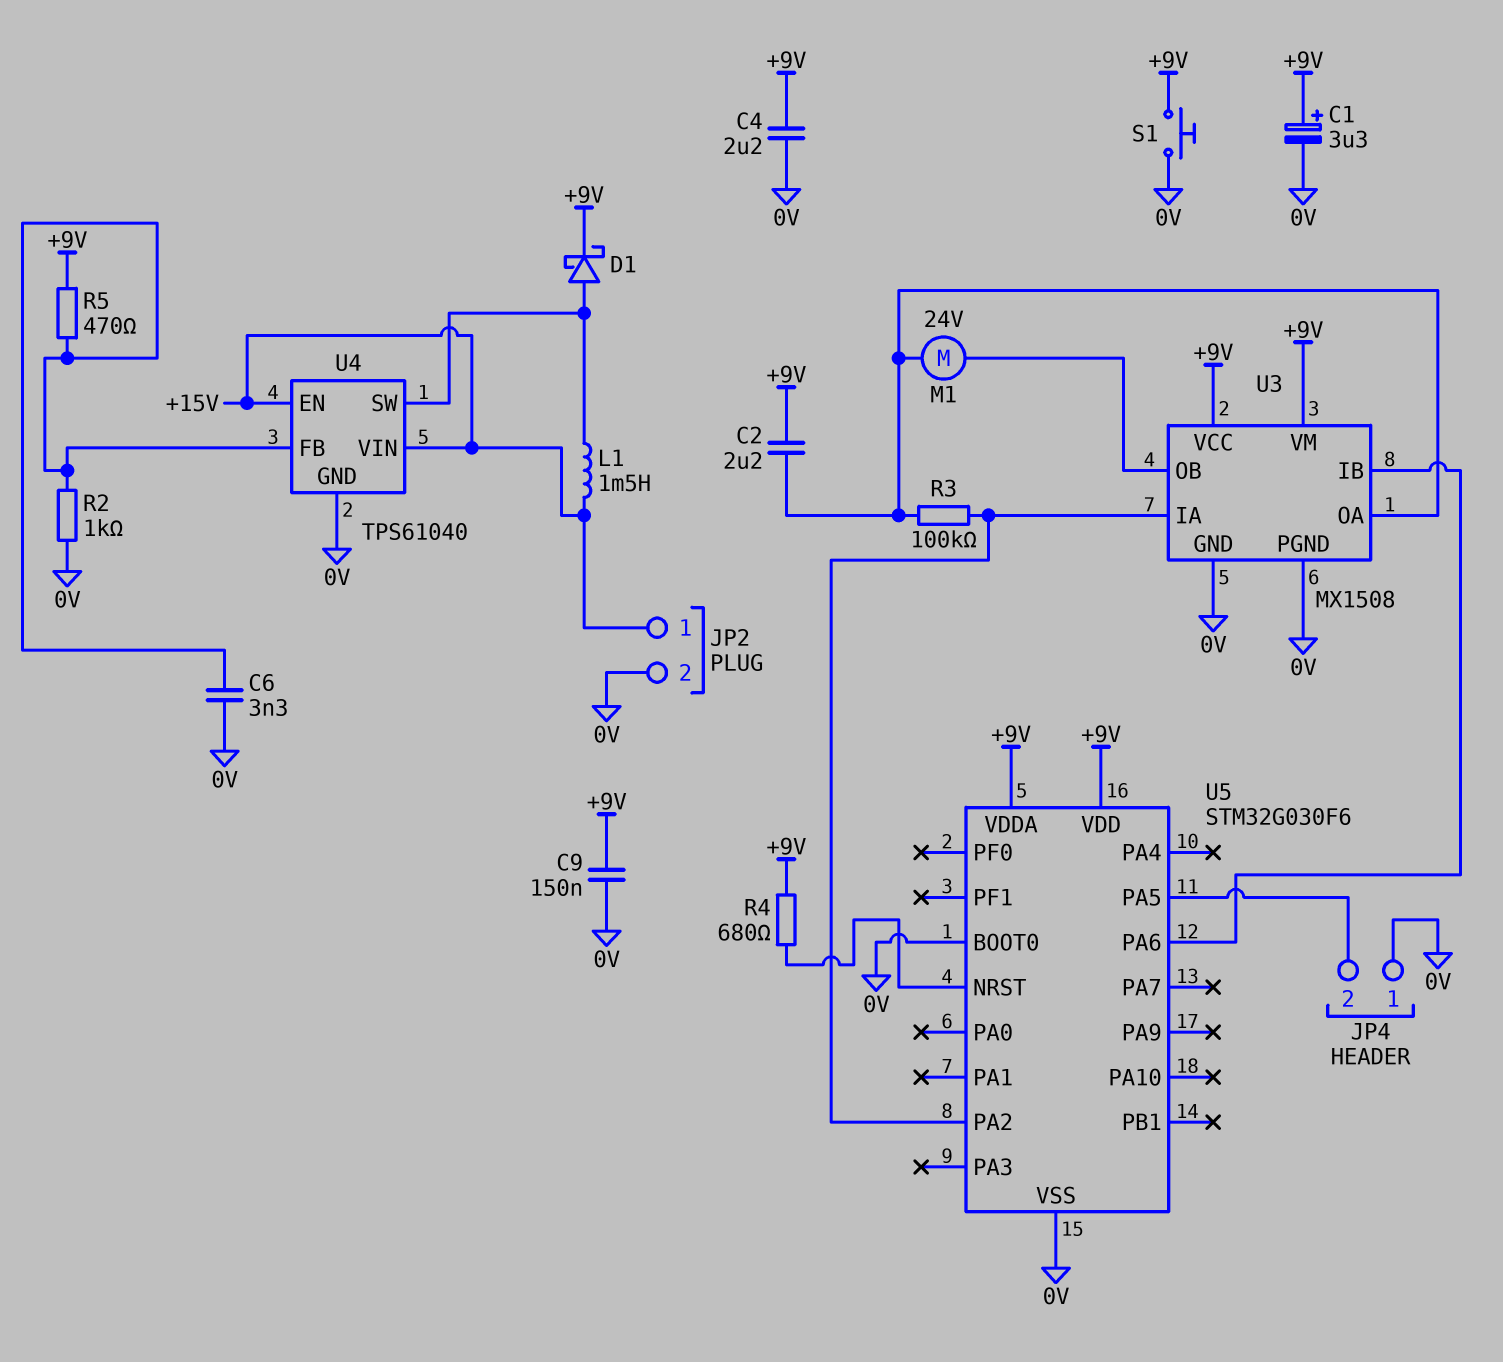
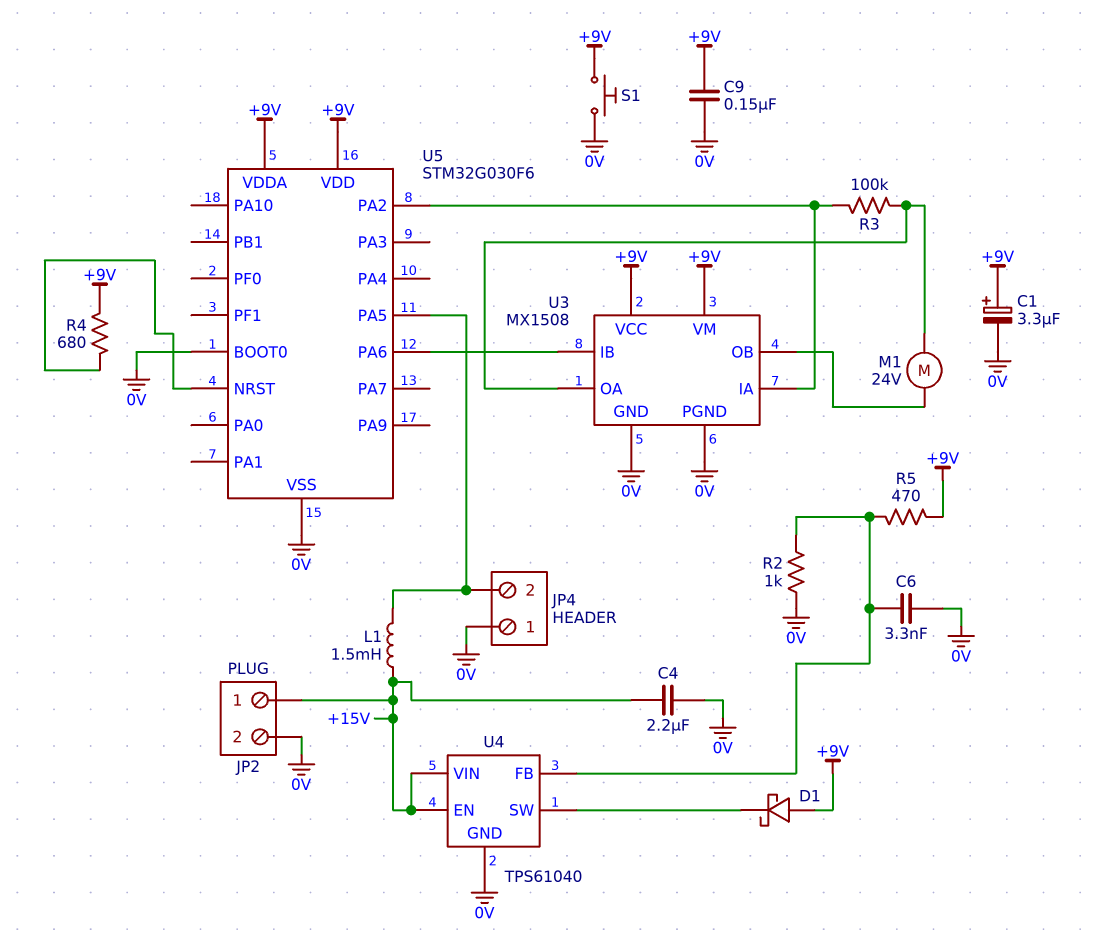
C2: 2.2uF (+9V, U3/OA) -> none
C4: 2.2uF (+9V, 0V) -> 2.2uF (+15V, 0V)
D1: schottky (A U4/SW, K +9V) -> schottky (A +9V, K U4/SW)
L1: 1.5mH (+15V, U4/SW) -> 1.5mH (+15V, JP4/2)

